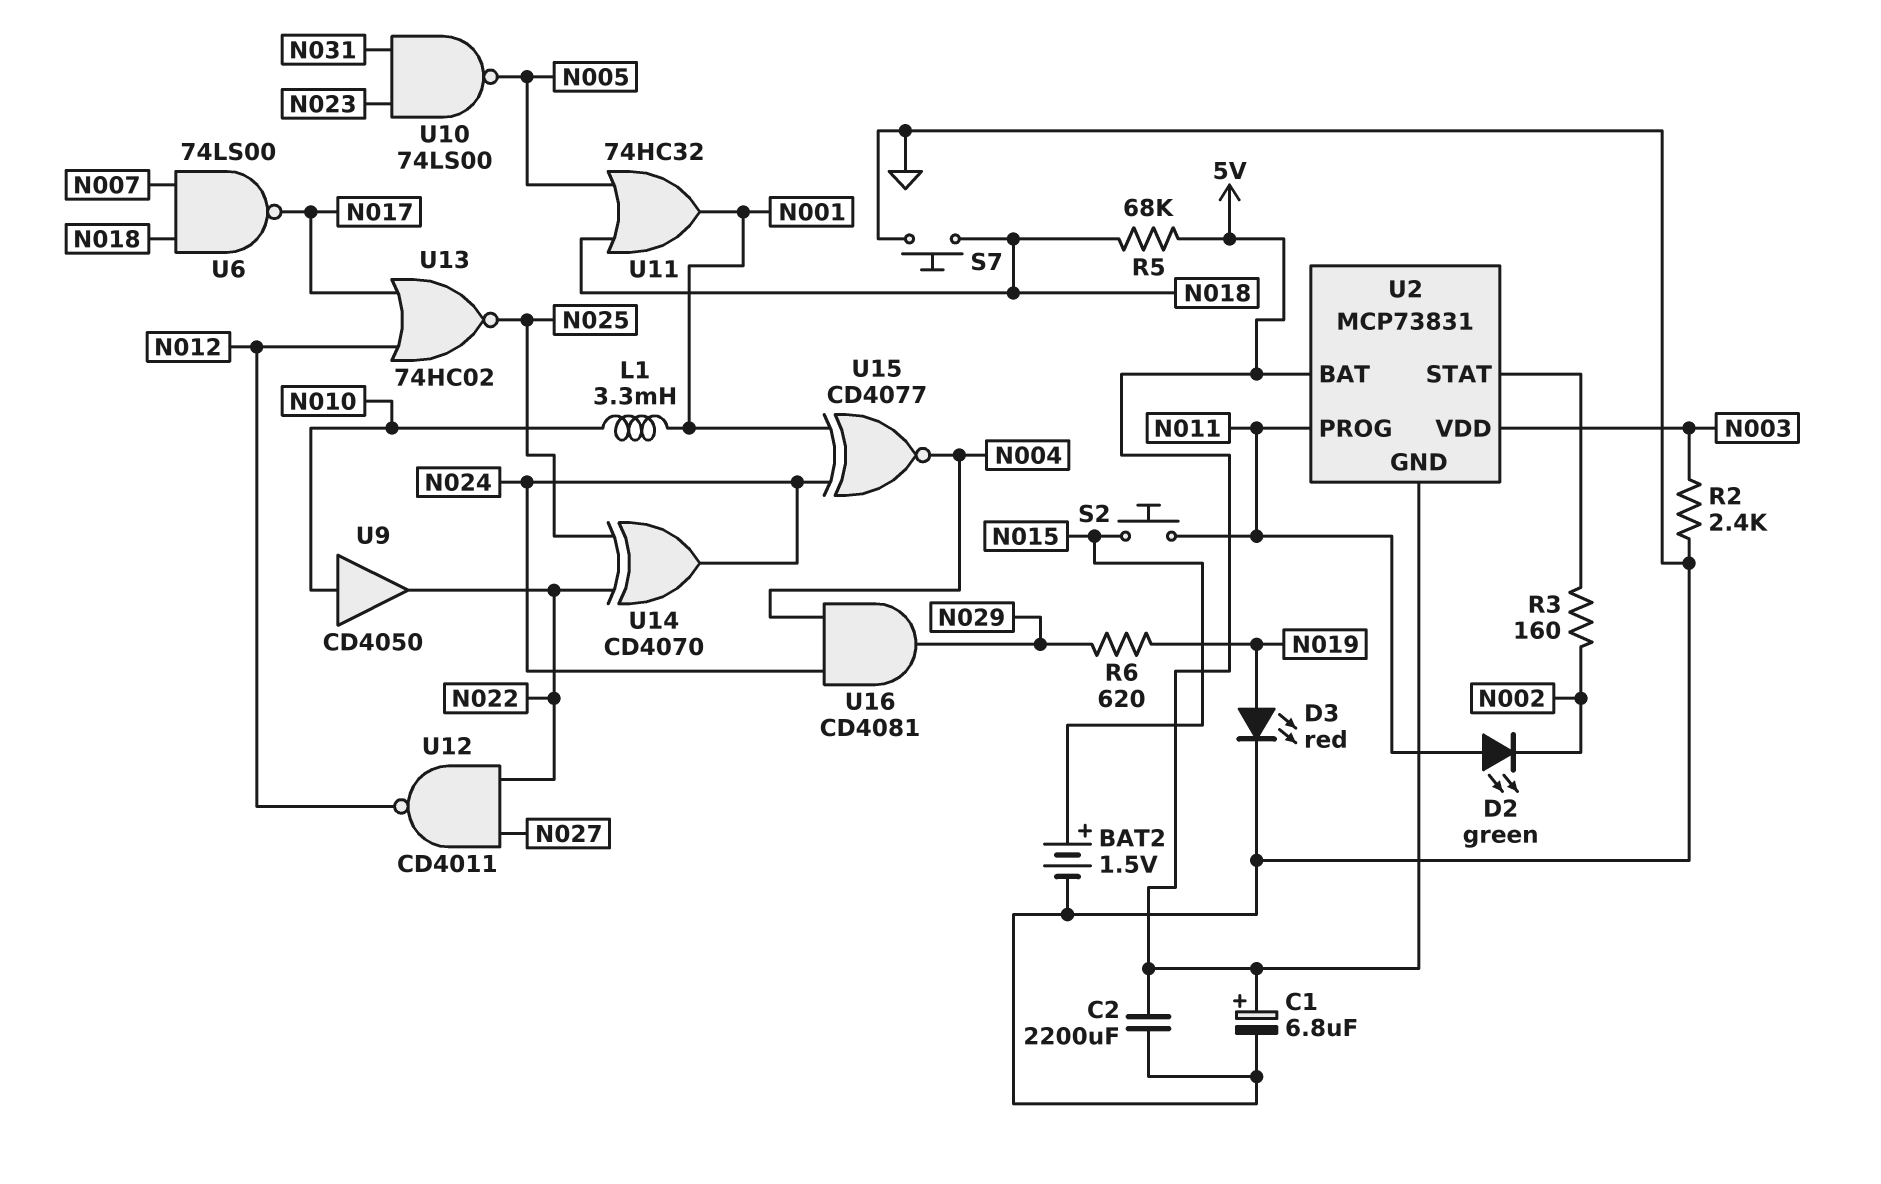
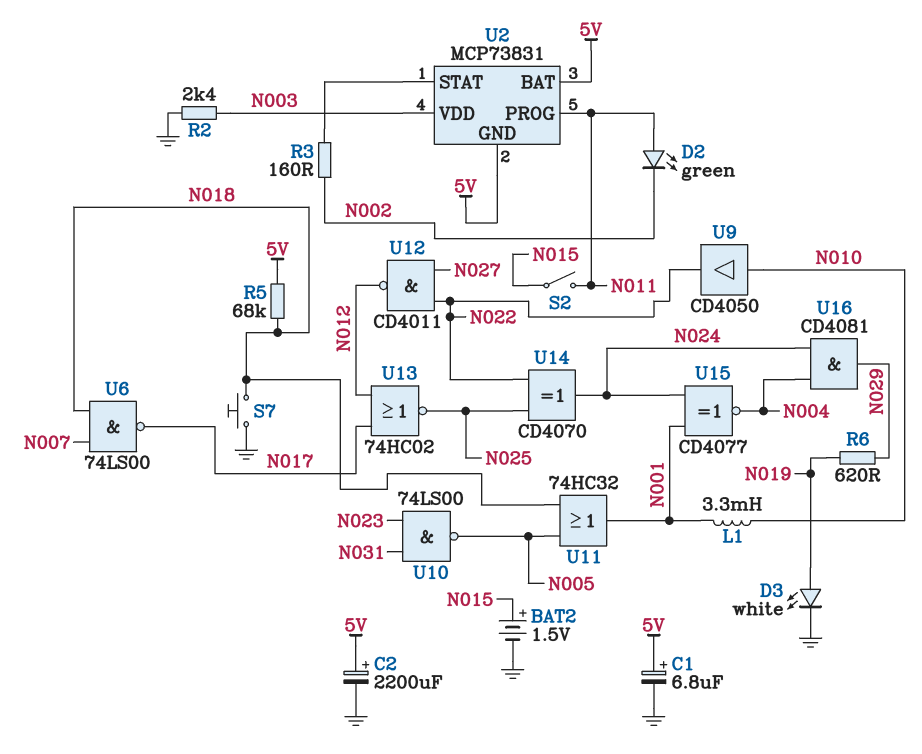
C2: 2200uF (5V, GND) -> 2200uF (plus 5V, minus GND)
D3: LED red (A N019, K GND) -> LED white (A N019, K GND)
S2: button (N011, N015) -> switch (N011, N015)

